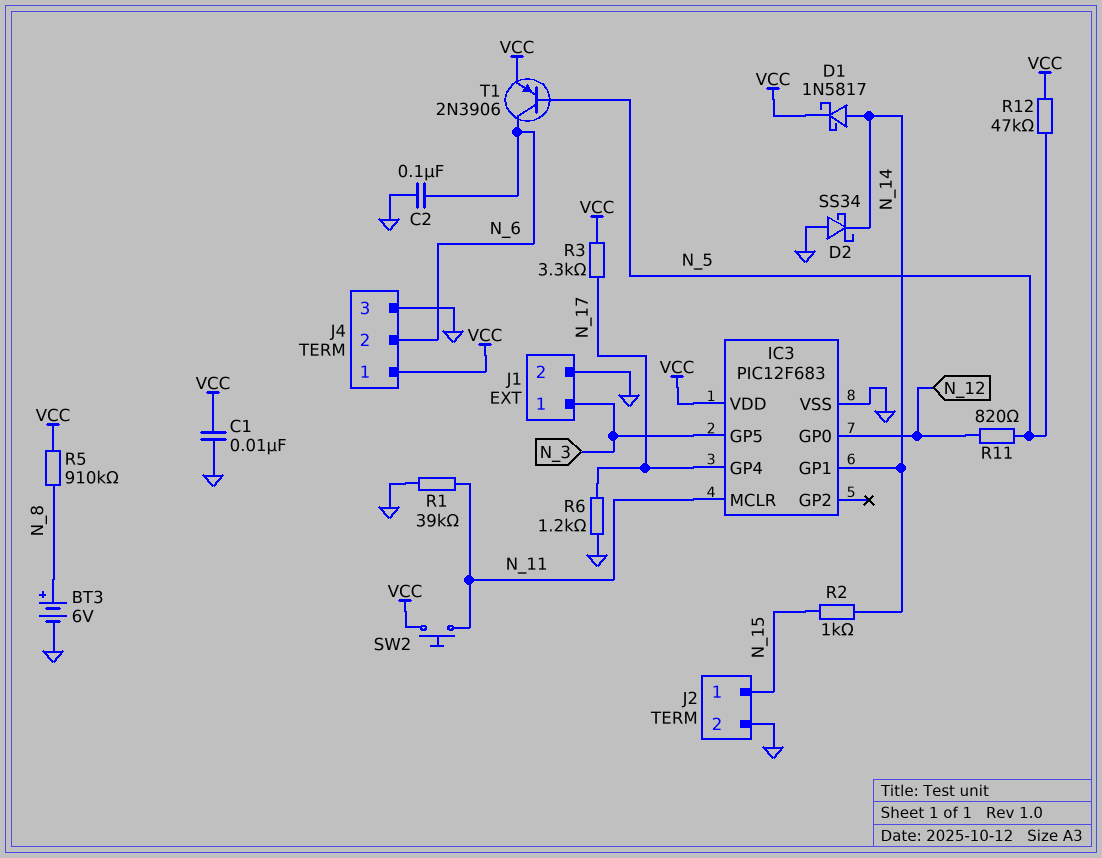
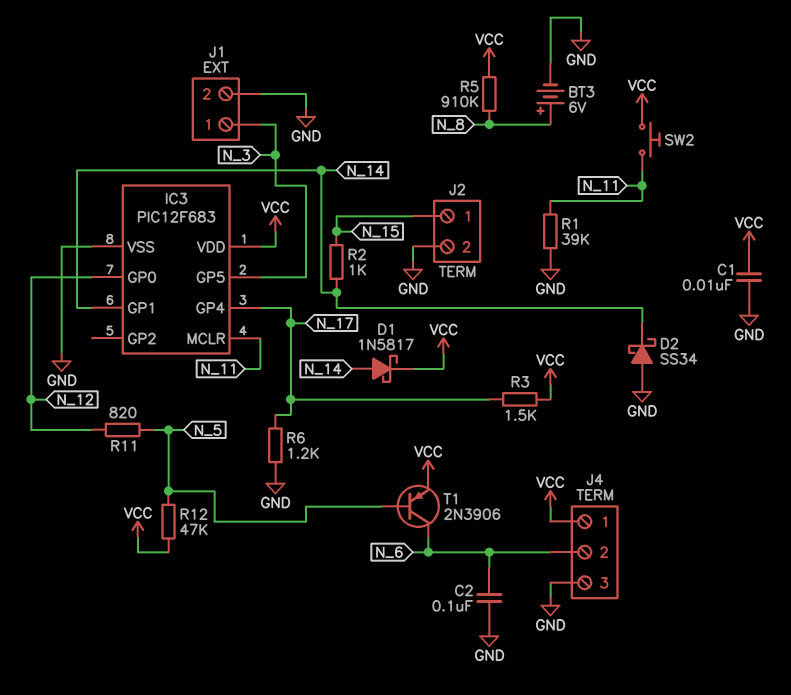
R3: 3.3k (N_17, VCC) -> 1.5k (N_17, VCC)

